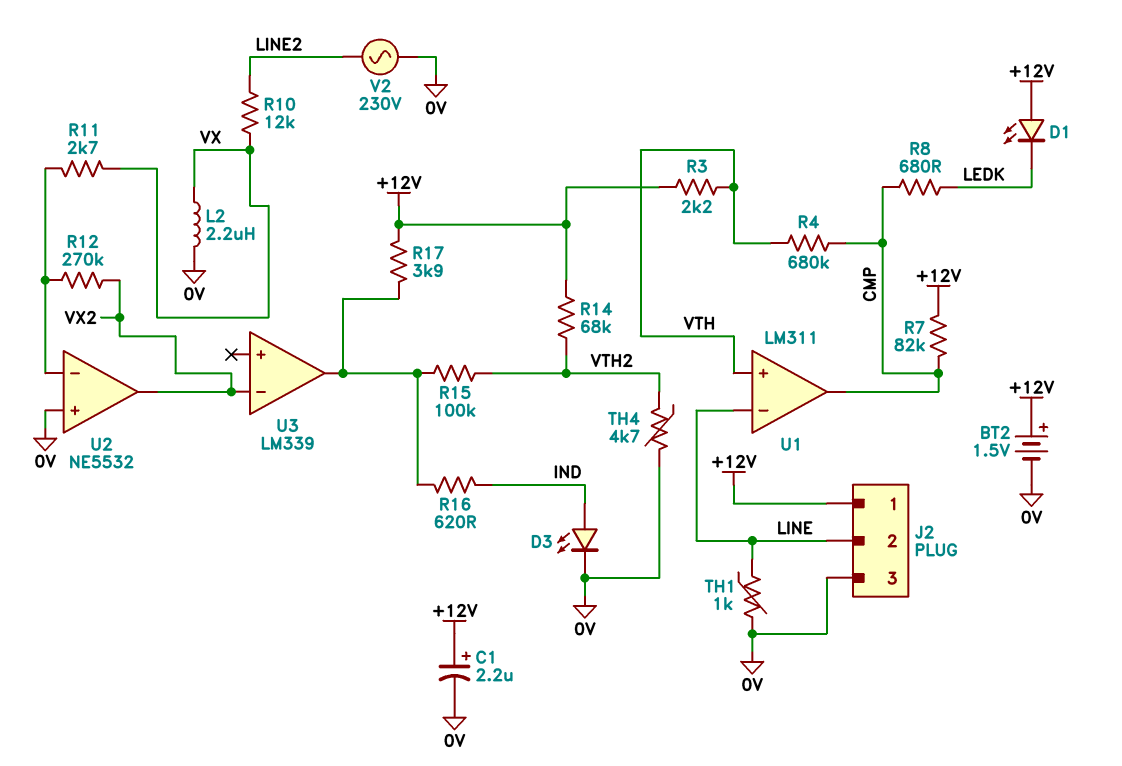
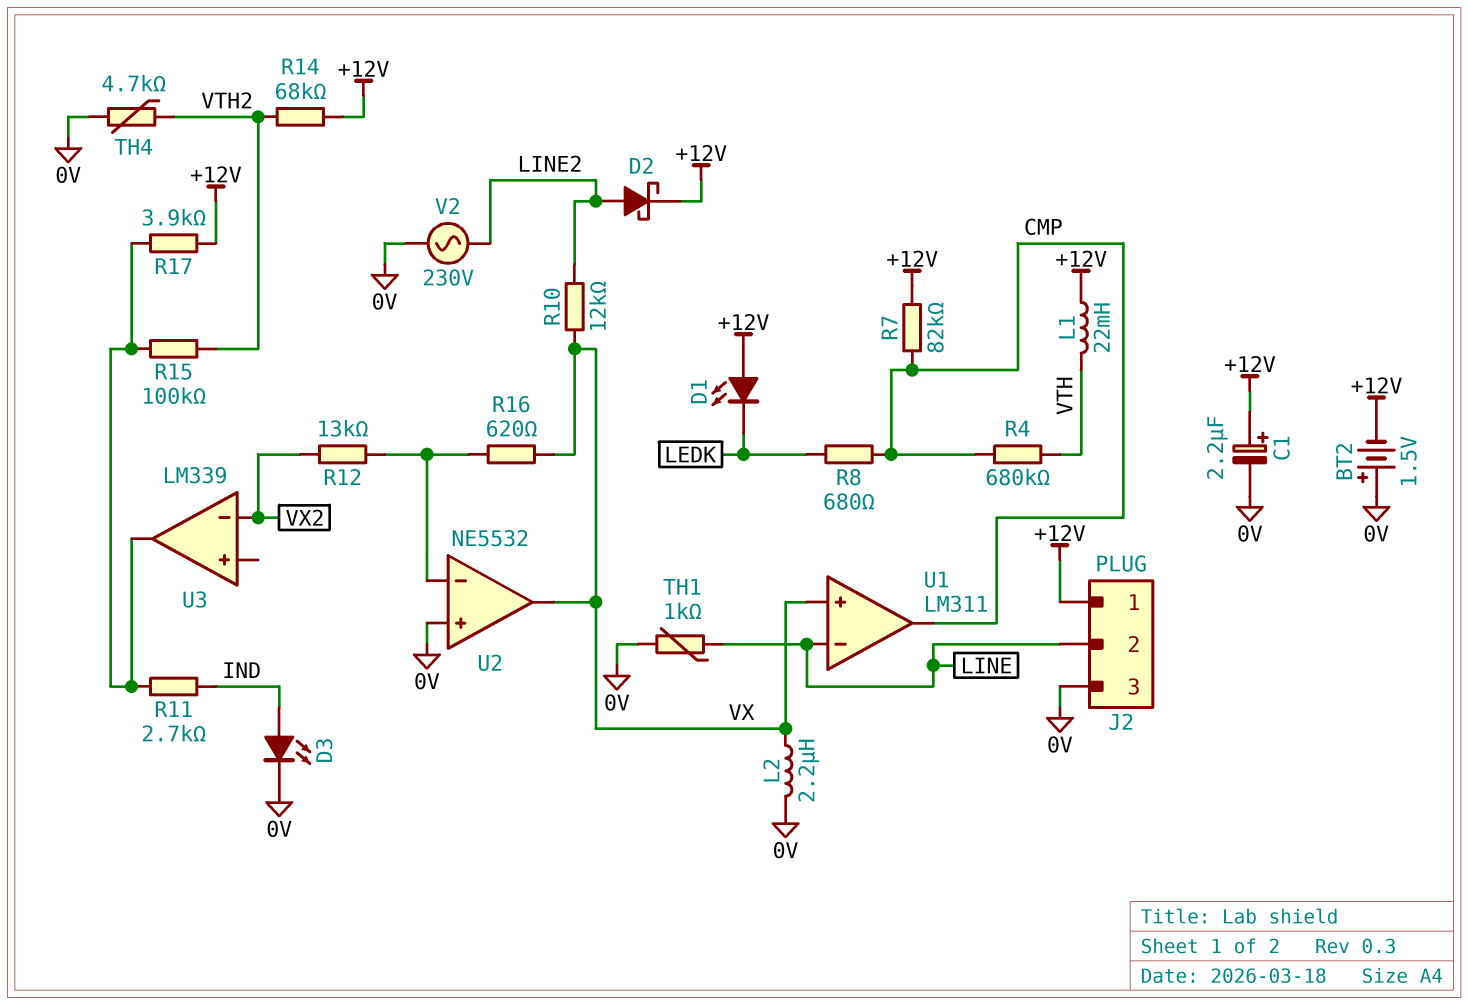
BT2: 1.5V (plus +12V, minus 0V) -> 1.5V (plus 0V, minus +12V)
D2: none -> schottky (A LINE2, K +12V)
L1: none -> 22mH (+12V, VTH)
R3: 2.2k (+12V, VTH) -> none
R11: 2.7k (U2/in-, VX) -> 2.7k (IND, U3/out)
R12: 270k (U2/in-, VX2) -> 13k (U2/in-, VX2)
R16: 620 (IND, U3/out) -> 620 (U2/in-, VX)
U1 pin in+: VTH -> VX
U2 pin out: VX2 -> VX

